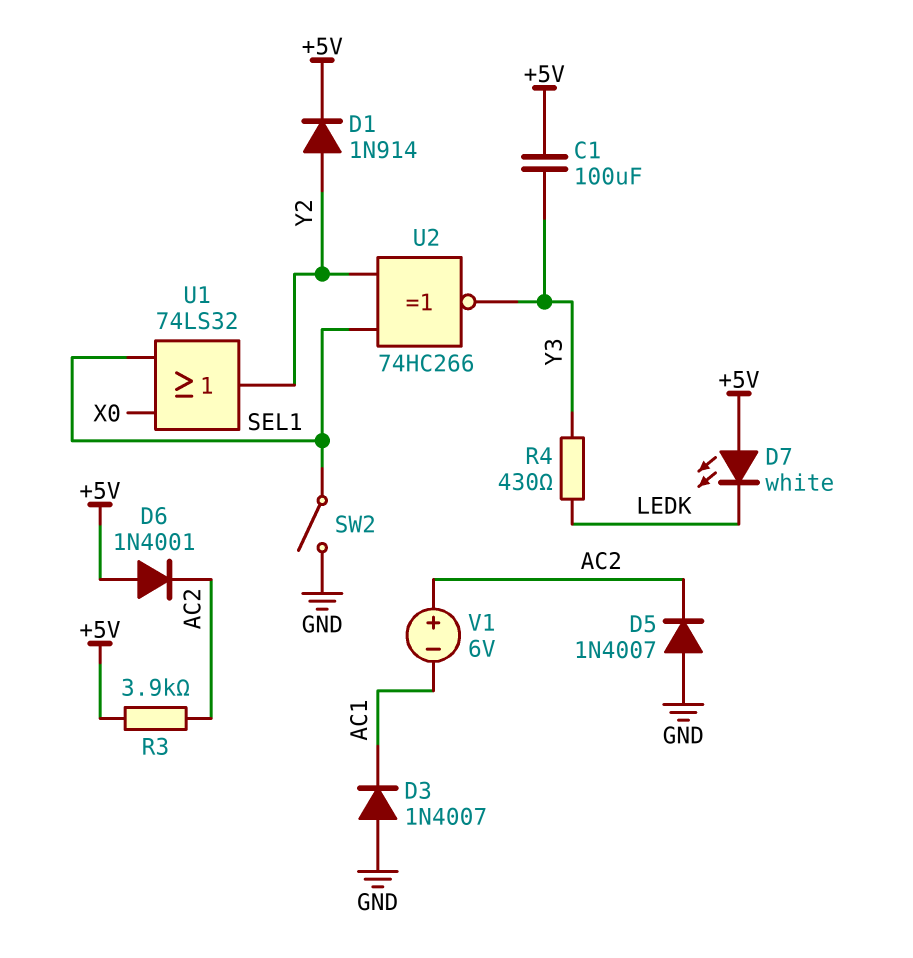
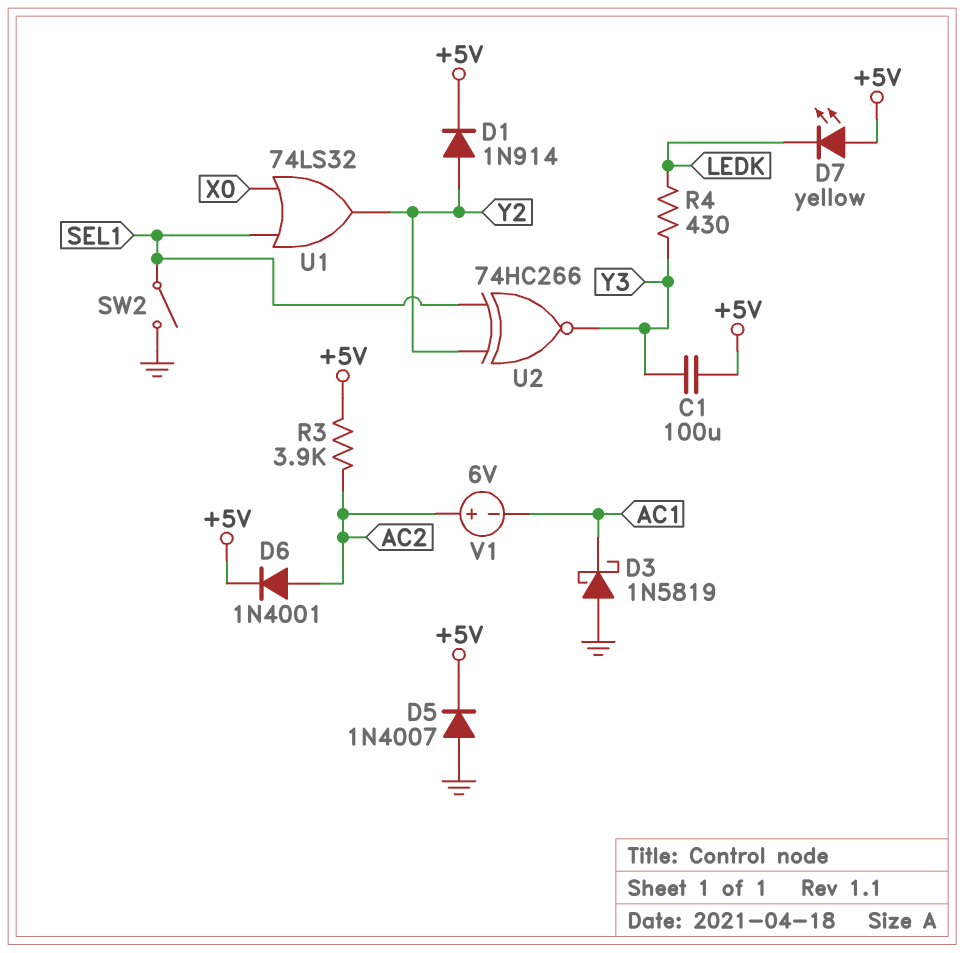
D3: diode 1N4007 (A GND, K AC1) -> schottky 1N5819 (A GND, K AC1)
D5: diode 1N4007 (A GND, K AC2) -> diode 1N4007 (A GND, K +5V)
D6: diode 1N4001 (A +5V, K AC2) -> diode 1N4001 (A AC2, K +5V)
D7: LED white (A +5V, K LEDK) -> LED yellow (A +5V, K LEDK)

